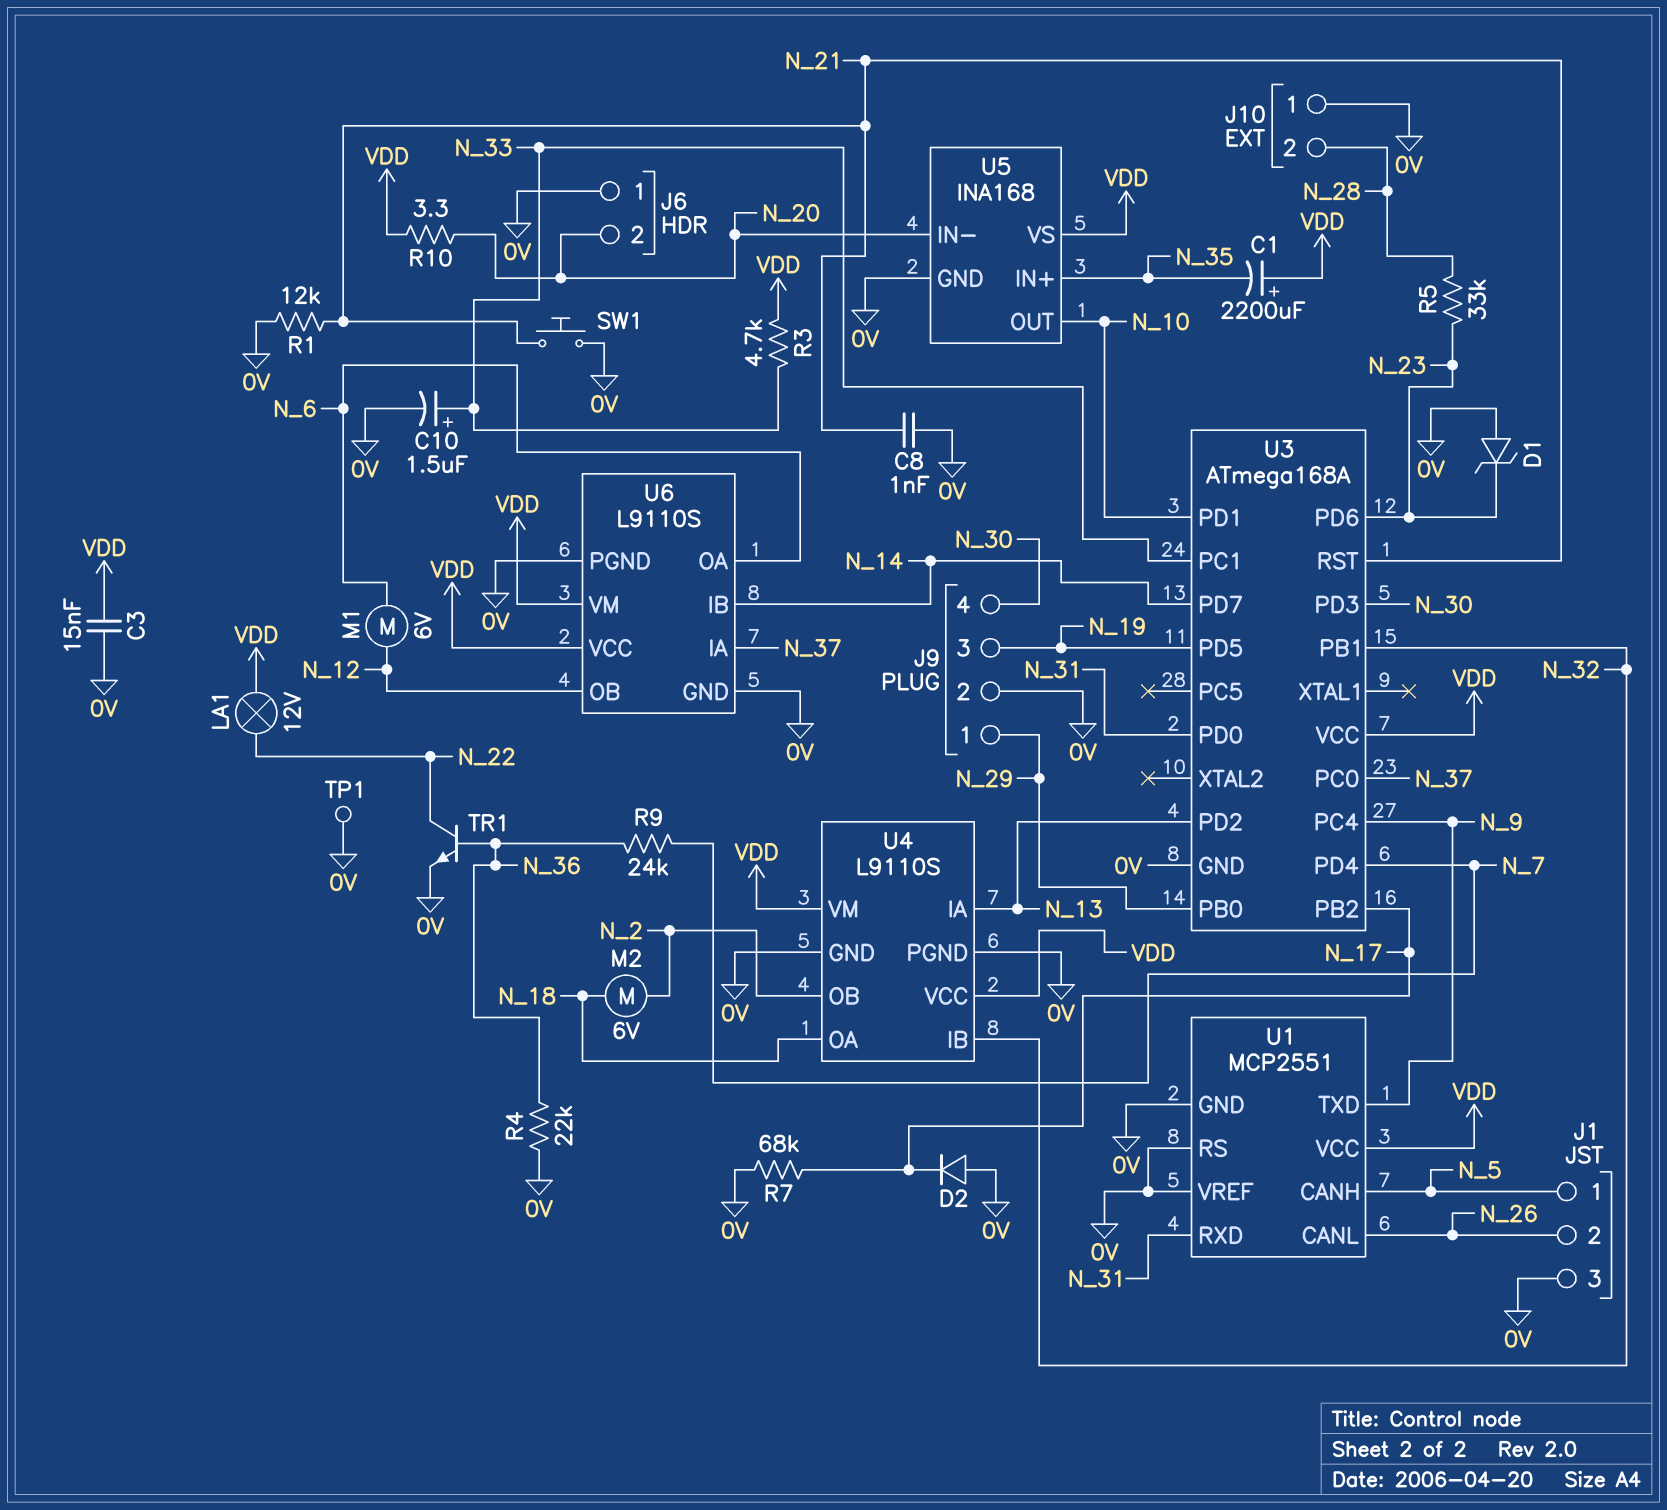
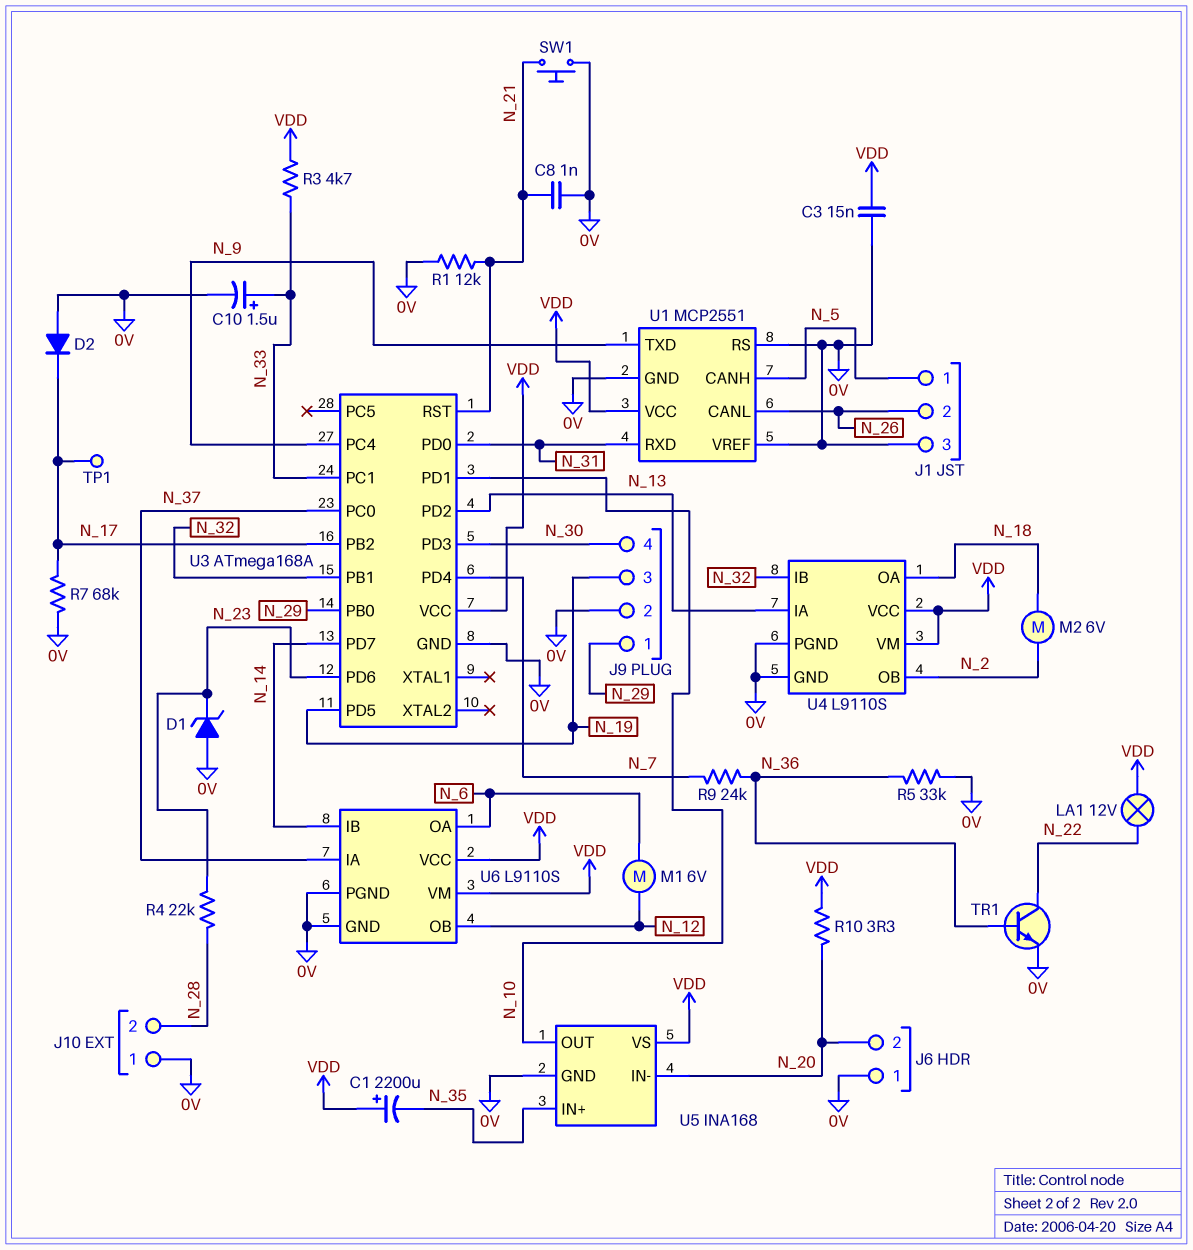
R4: 22k (0V, N_36) -> 22k (N_23, N_28)
R5: 33k (N_23, N_28) -> 33k (0V, N_36)
TP1: test point (0V) -> test point (N_17)

